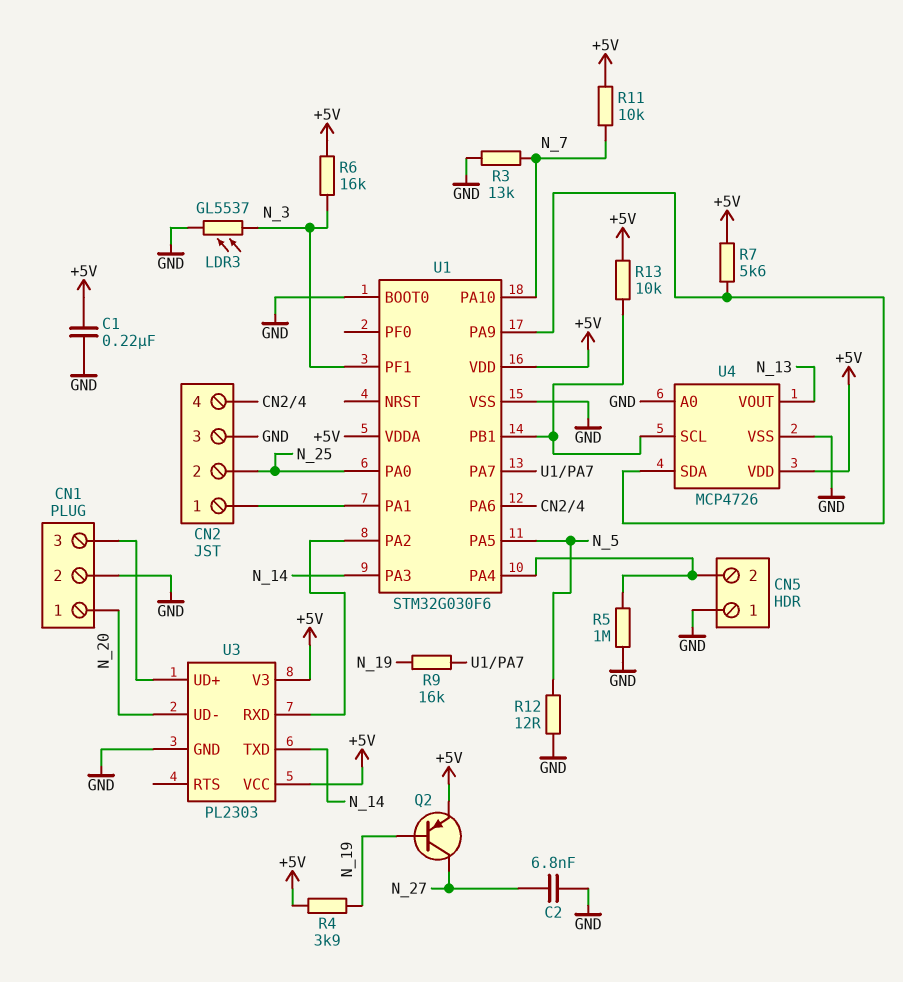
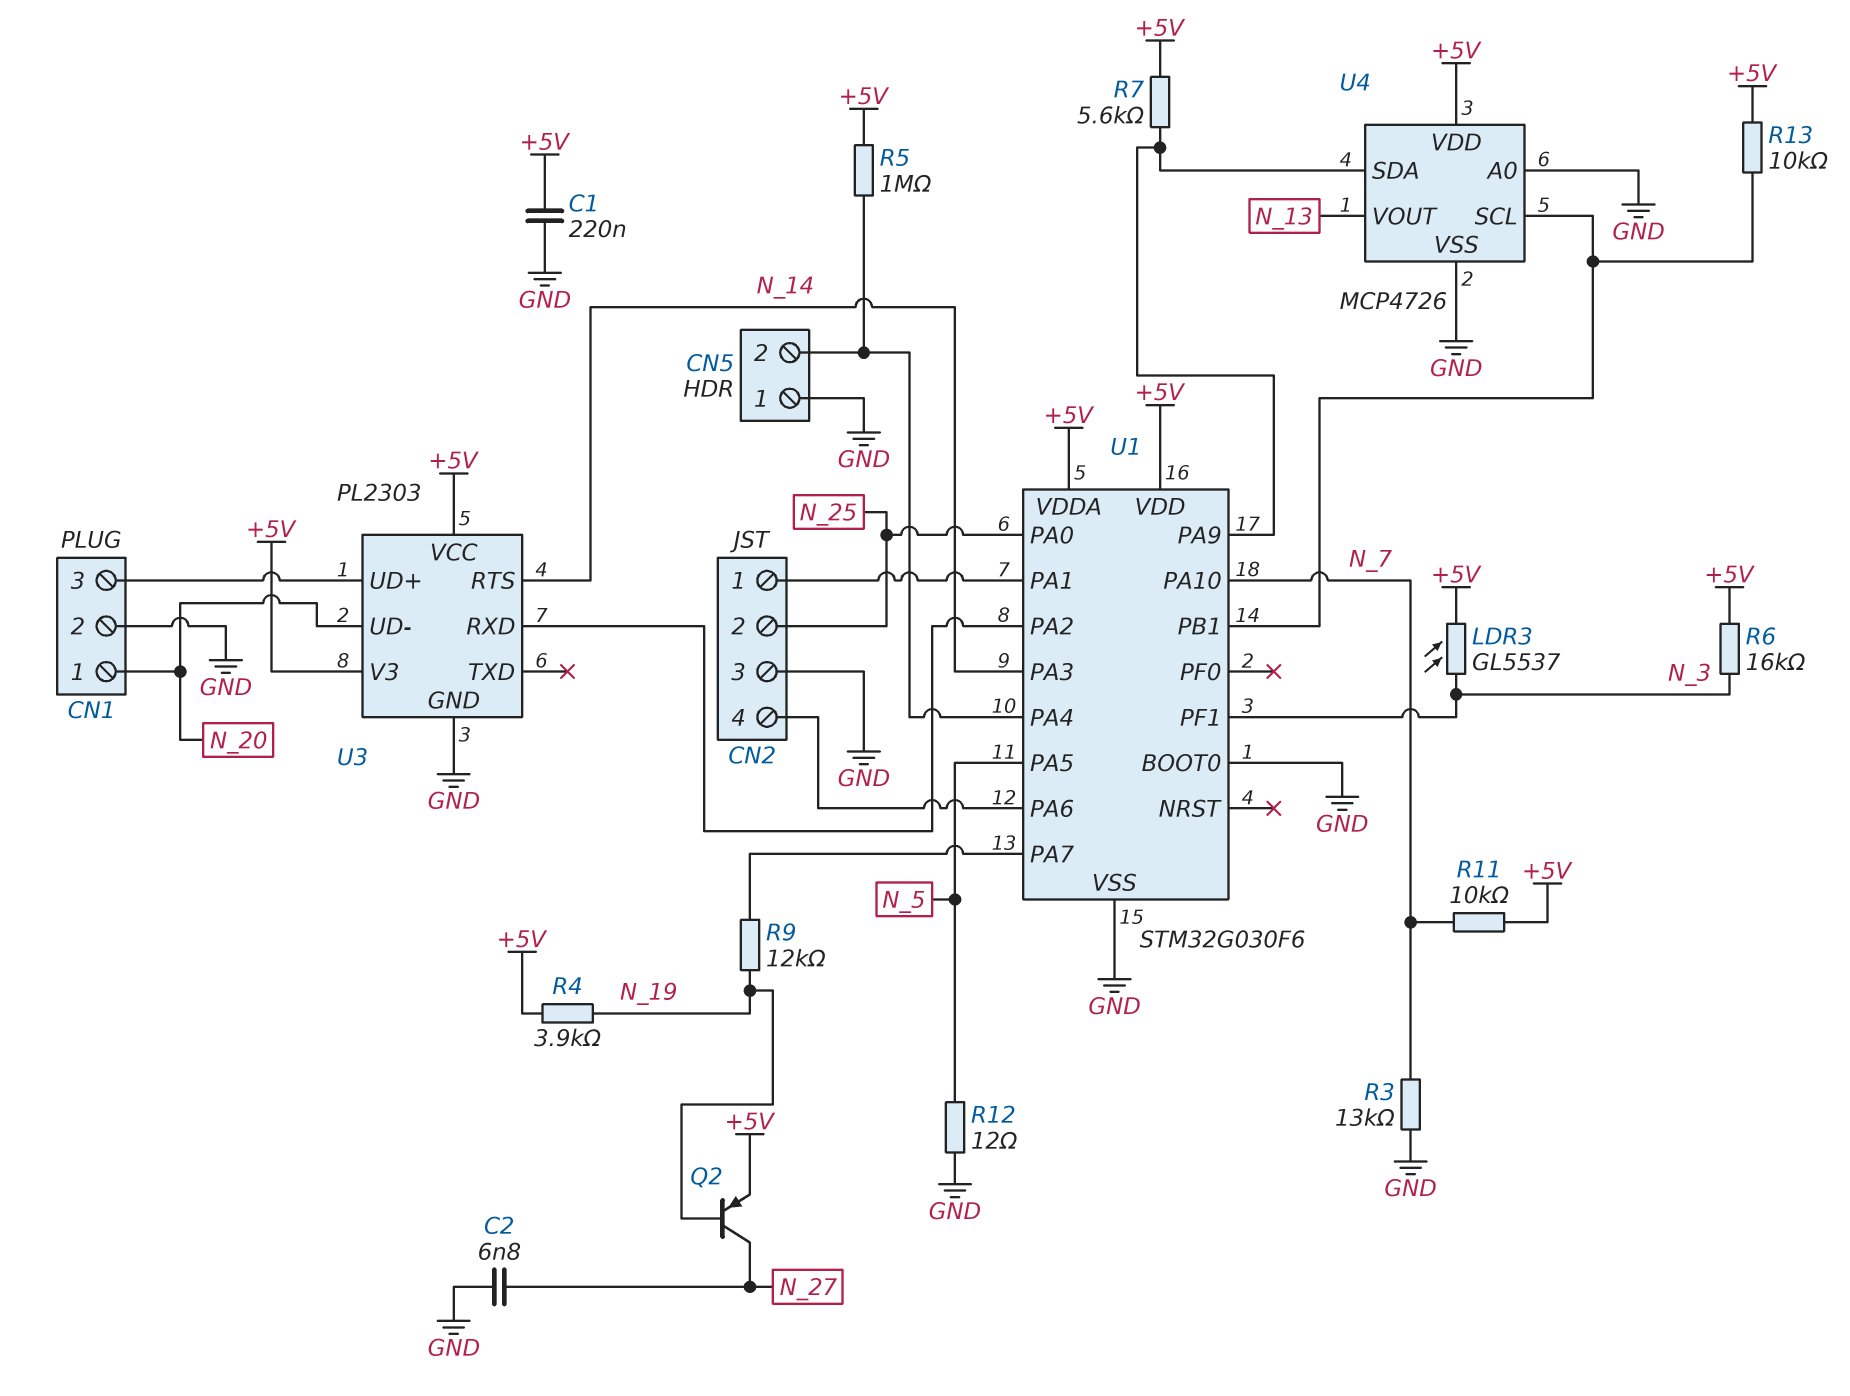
LDR3: GL5537 (GND, N_3) -> GL5537 (+5V, N_3)
R5: 1M (CN5/2, GND) -> 1M (+5V, CN5/2)
R9: 16k (N_19, U1/PA7) -> 12k (N_19, U1/PA7)
U3 pin RTS: none -> N_14
U3 pin TXD: N_14 -> none

